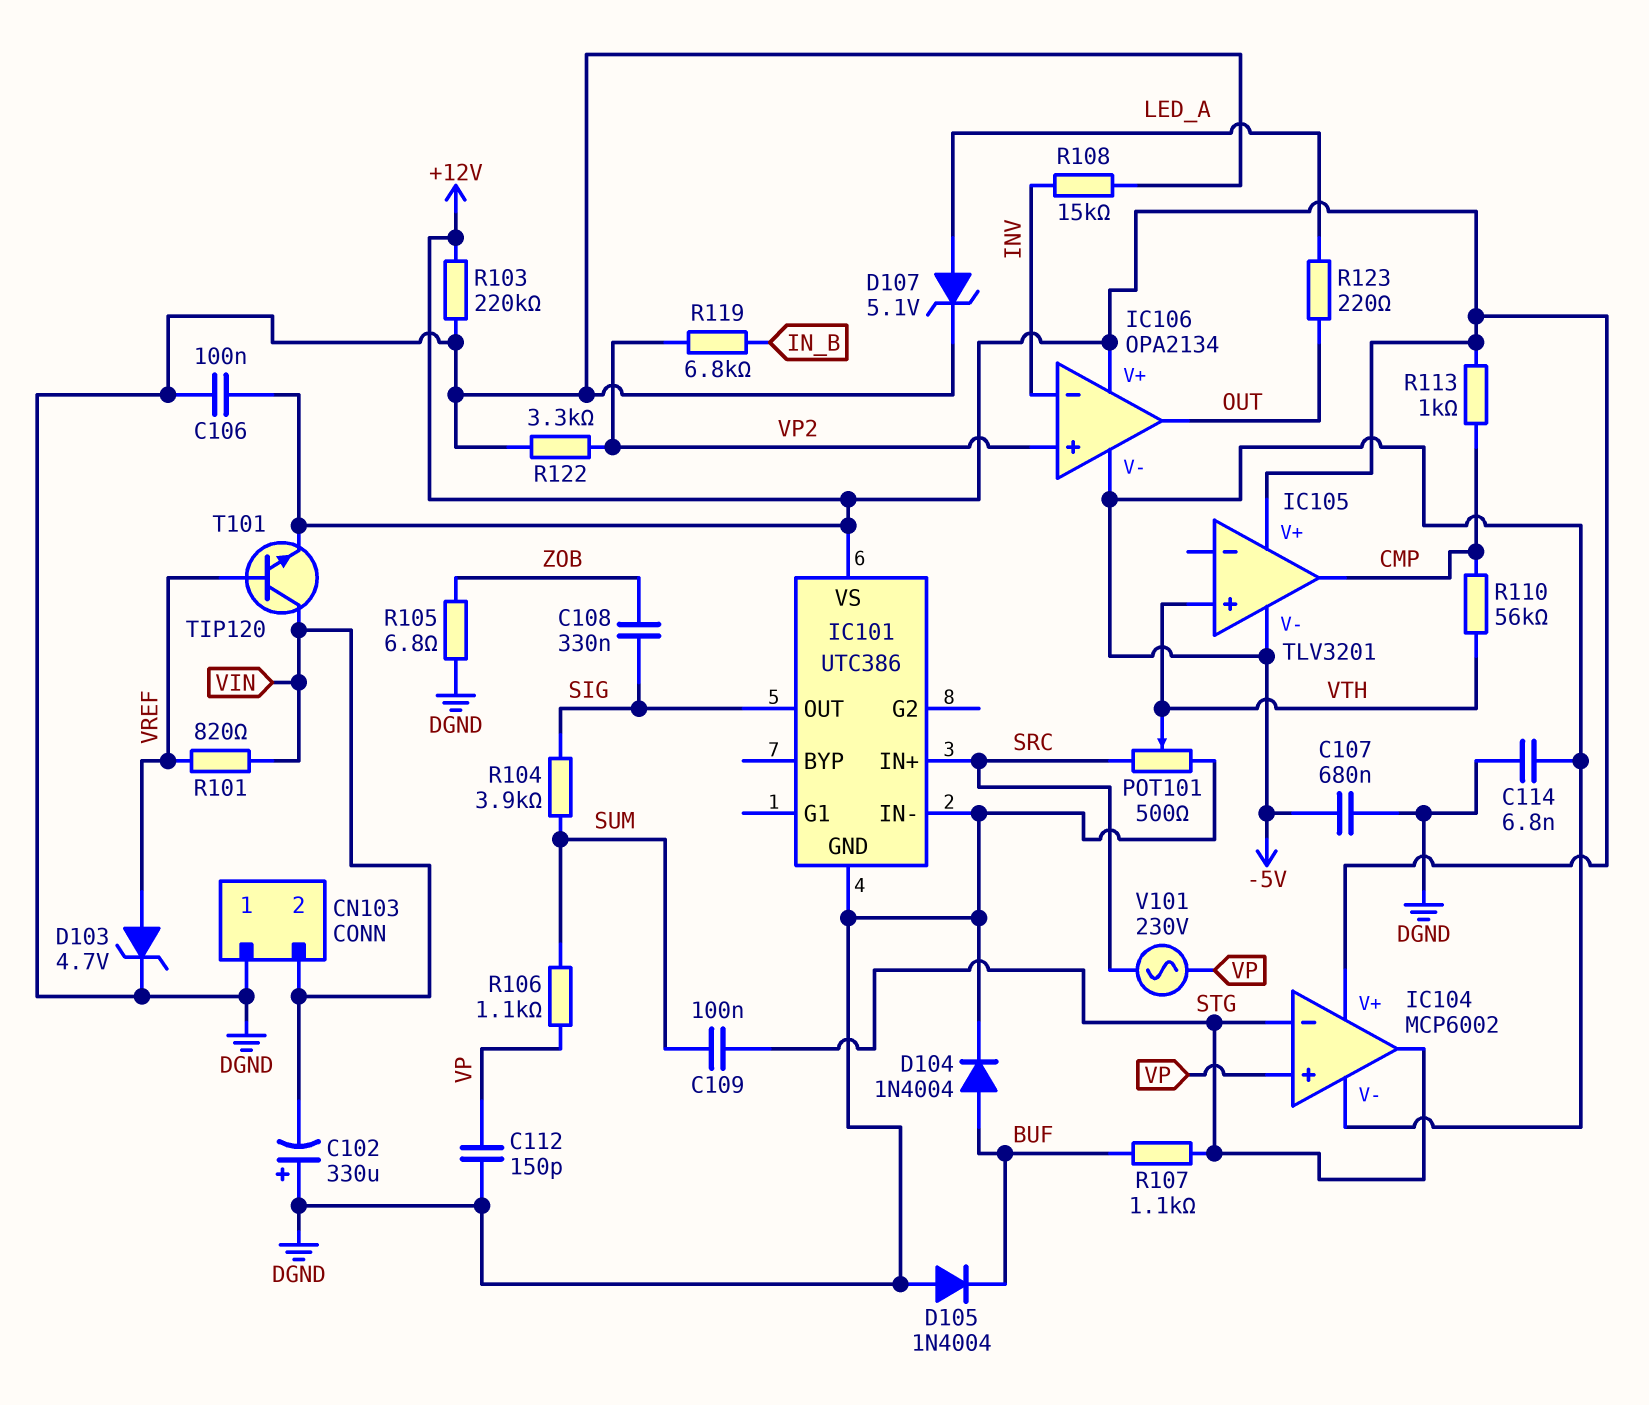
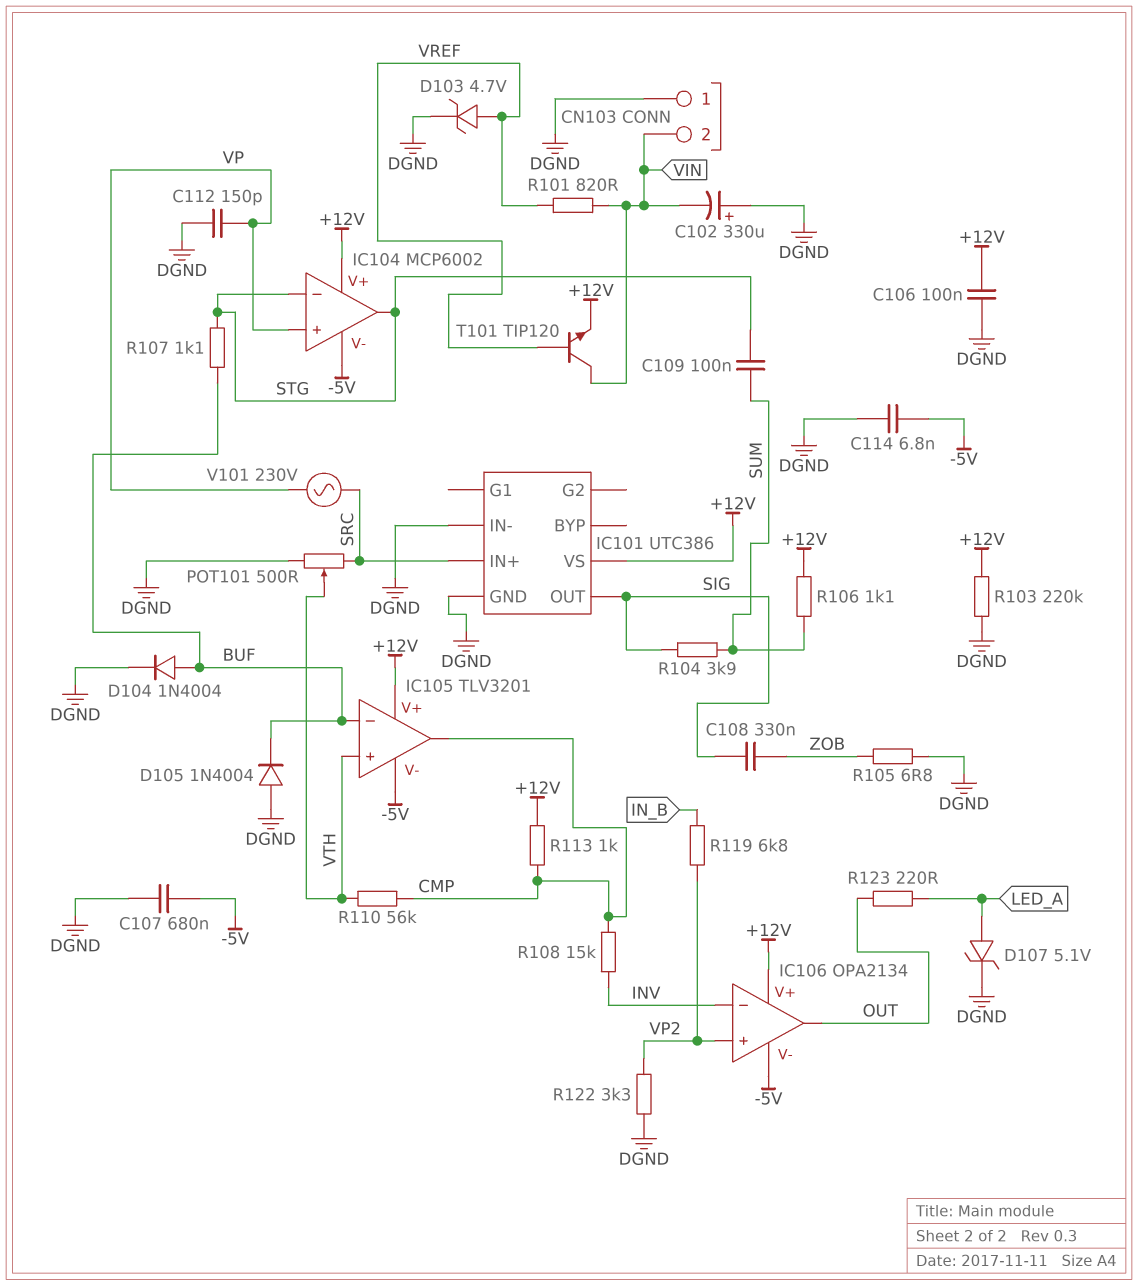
IC105 pin in-: none -> BUF
R106: 1.1k (SUM, VP) -> 1.1k (+12V, SUM)
R108: 15k (DGND, INV) -> 15k (CMP, INV)

